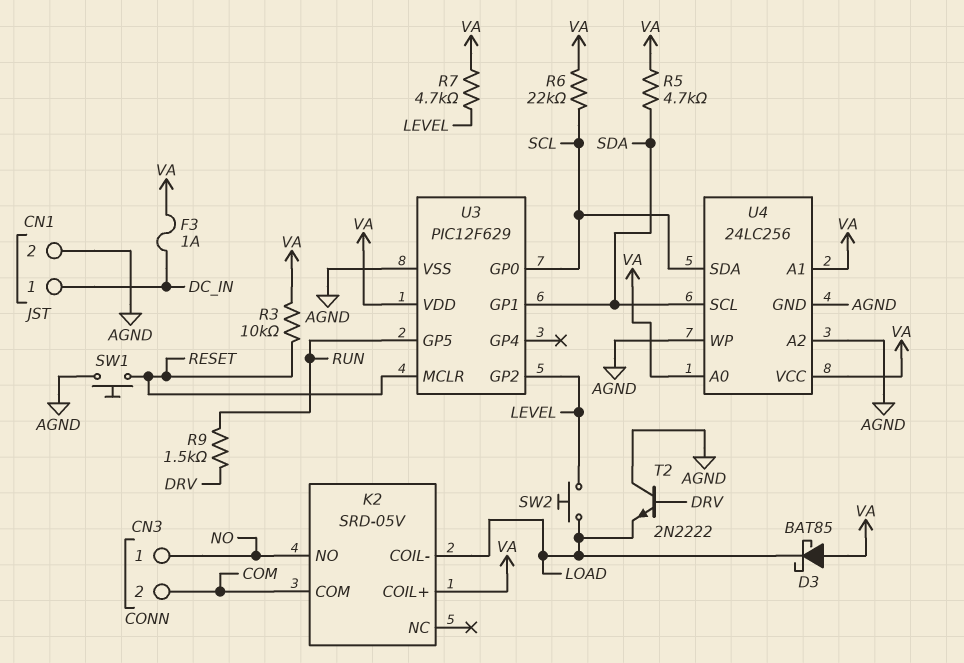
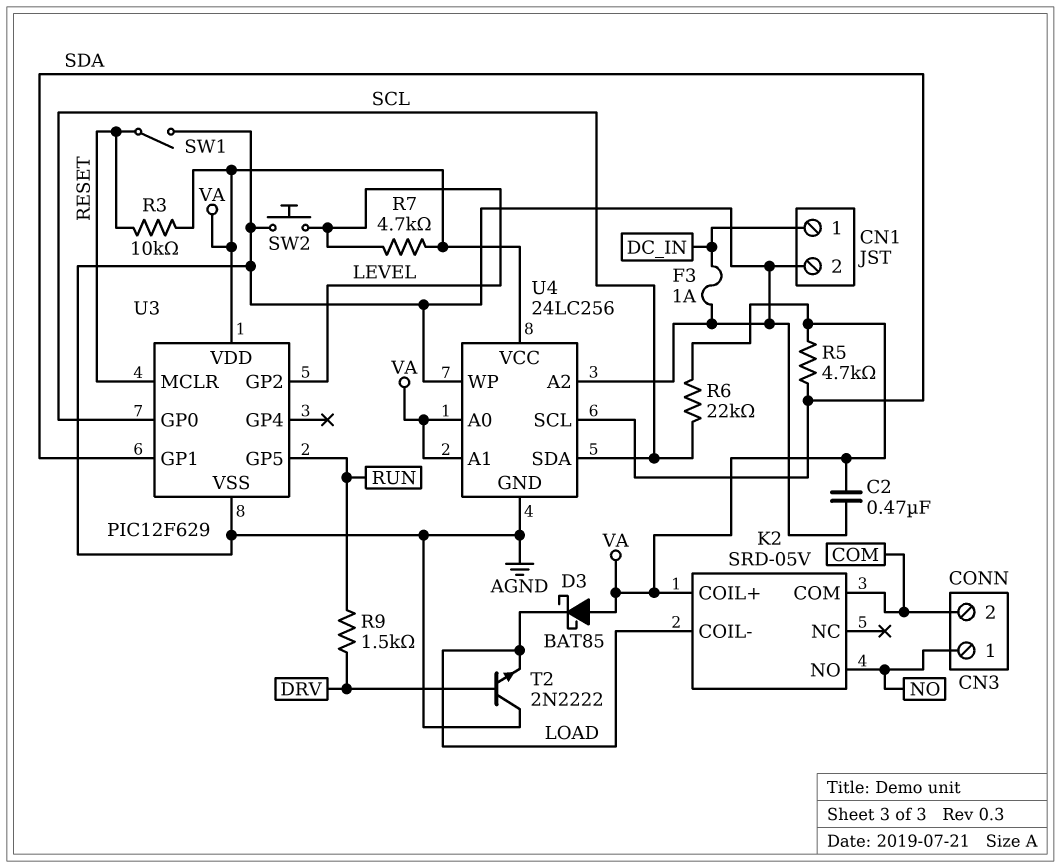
C2: none -> 470nF (AGND, VA)
F3: 1A (DC_IN, VA) -> 1A (AGND, DC_IN)
SW1: button (AGND, RESET) -> switch (AGND, RESET)
SW2: button (LEVEL, LOAD) -> button (AGND, LEVEL)

